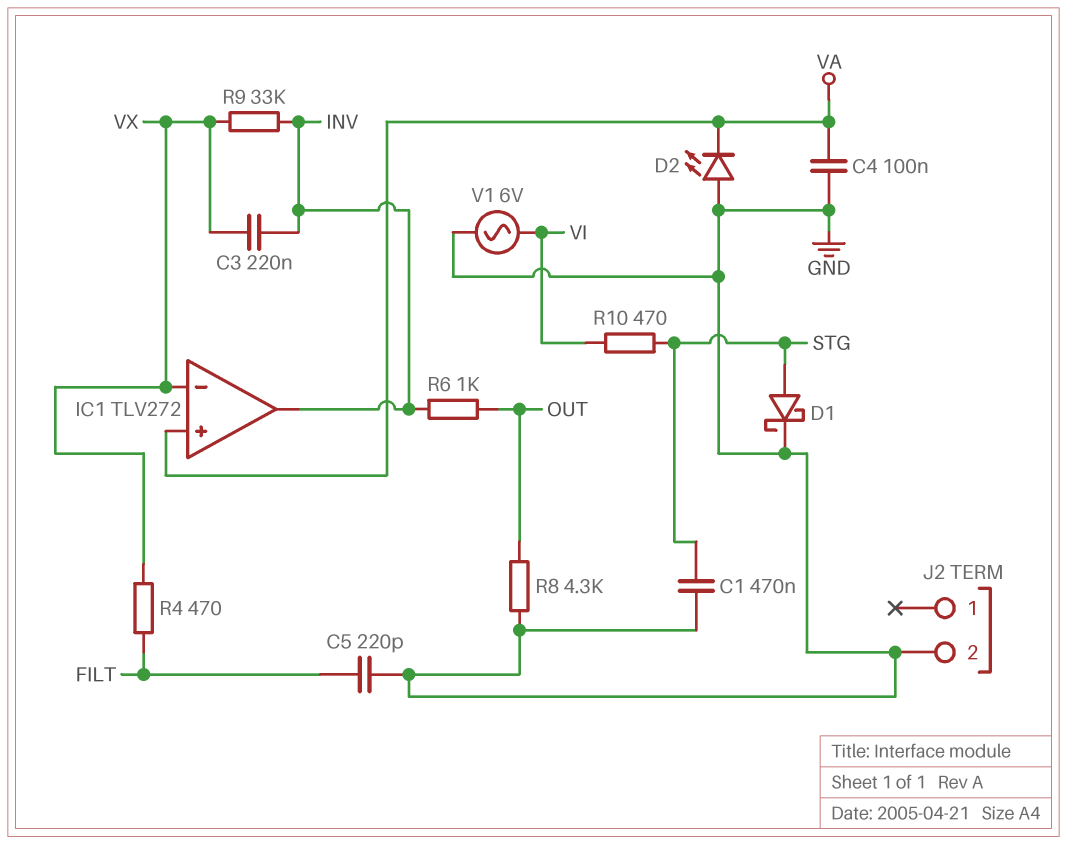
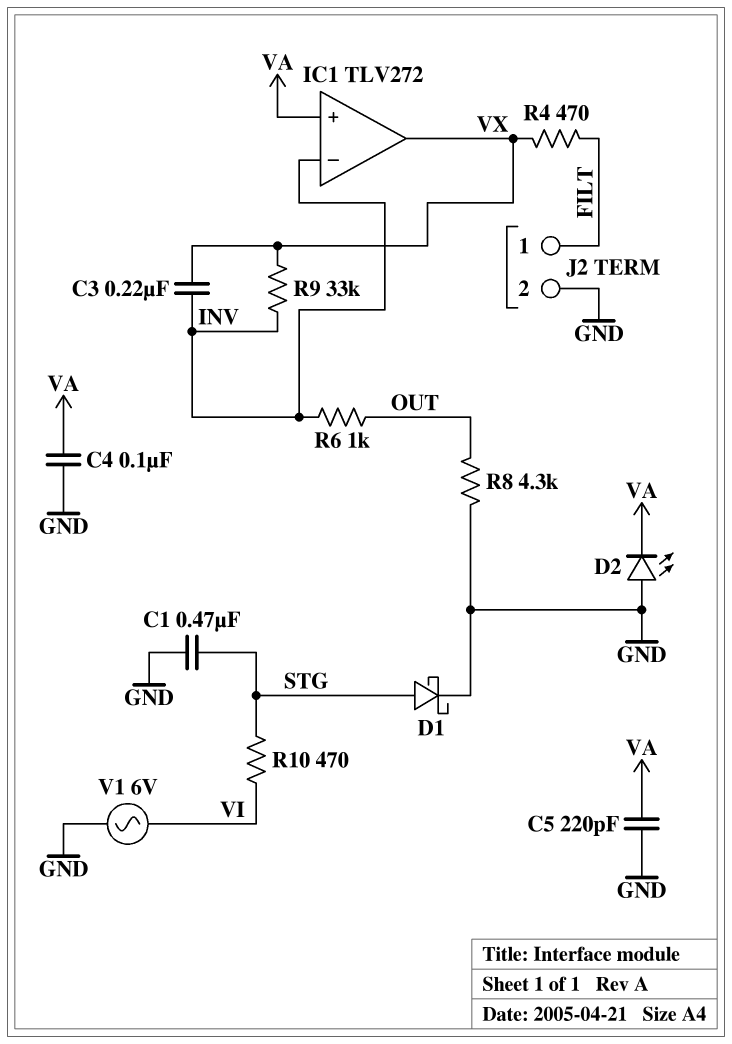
C5: 220pF (FILT, GND) -> 220pF (GND, VA)
IC1 pin in-: VX -> INV
IC1 pin out: INV -> VX
J2 pin 1: none -> FILT

